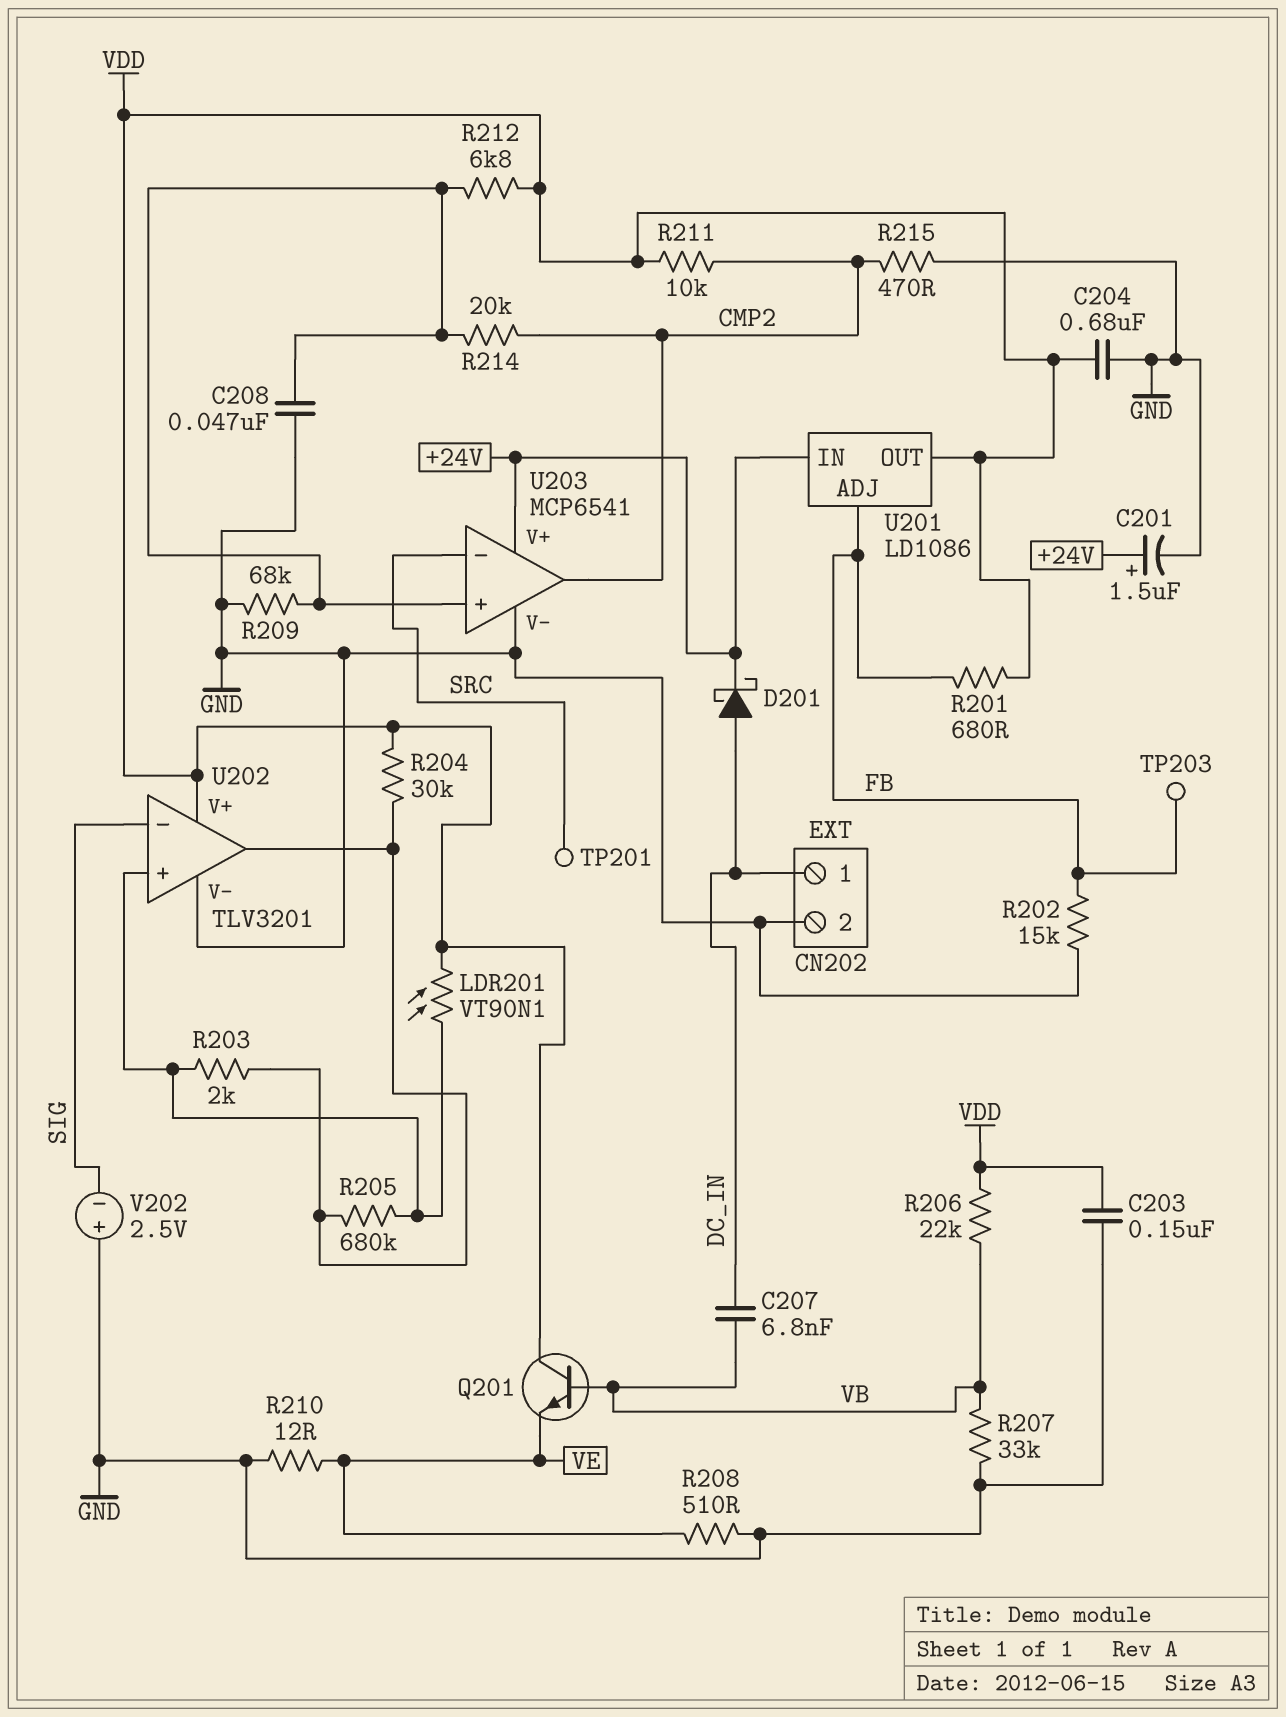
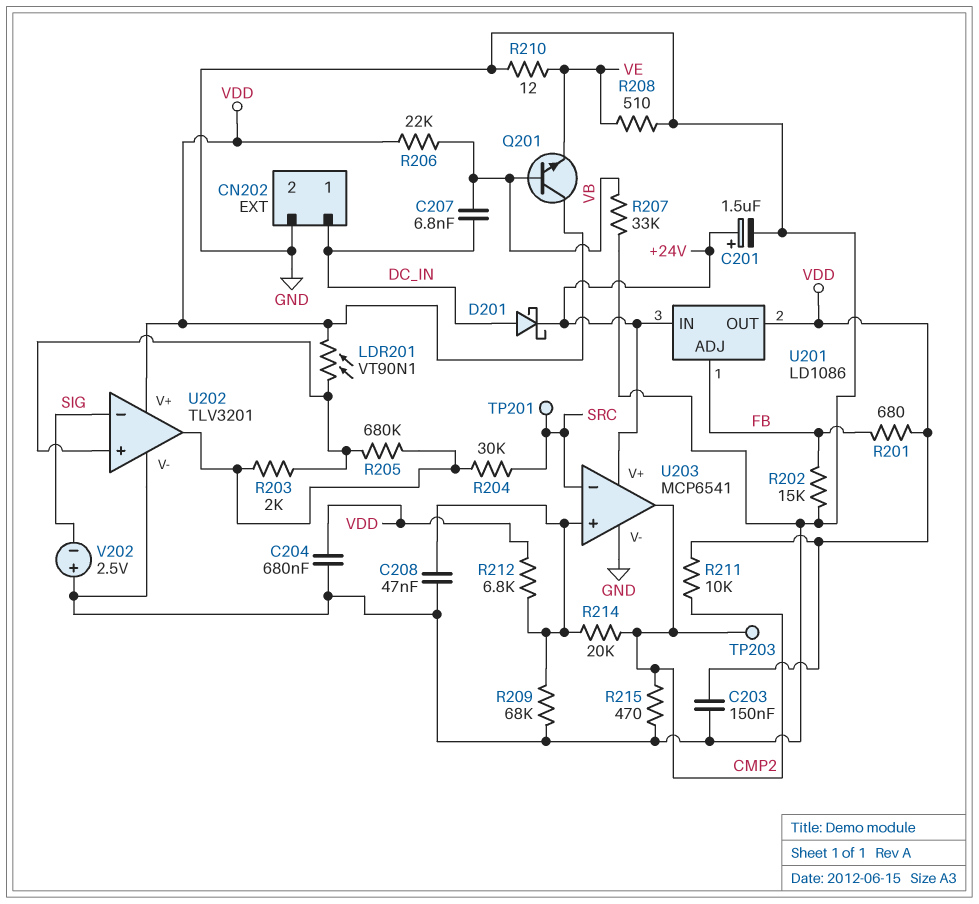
R204: 30k (U202/out, VDD) -> 30k (SRC, U202/out)
TP203: test point (FB) -> test point (CMP2)

